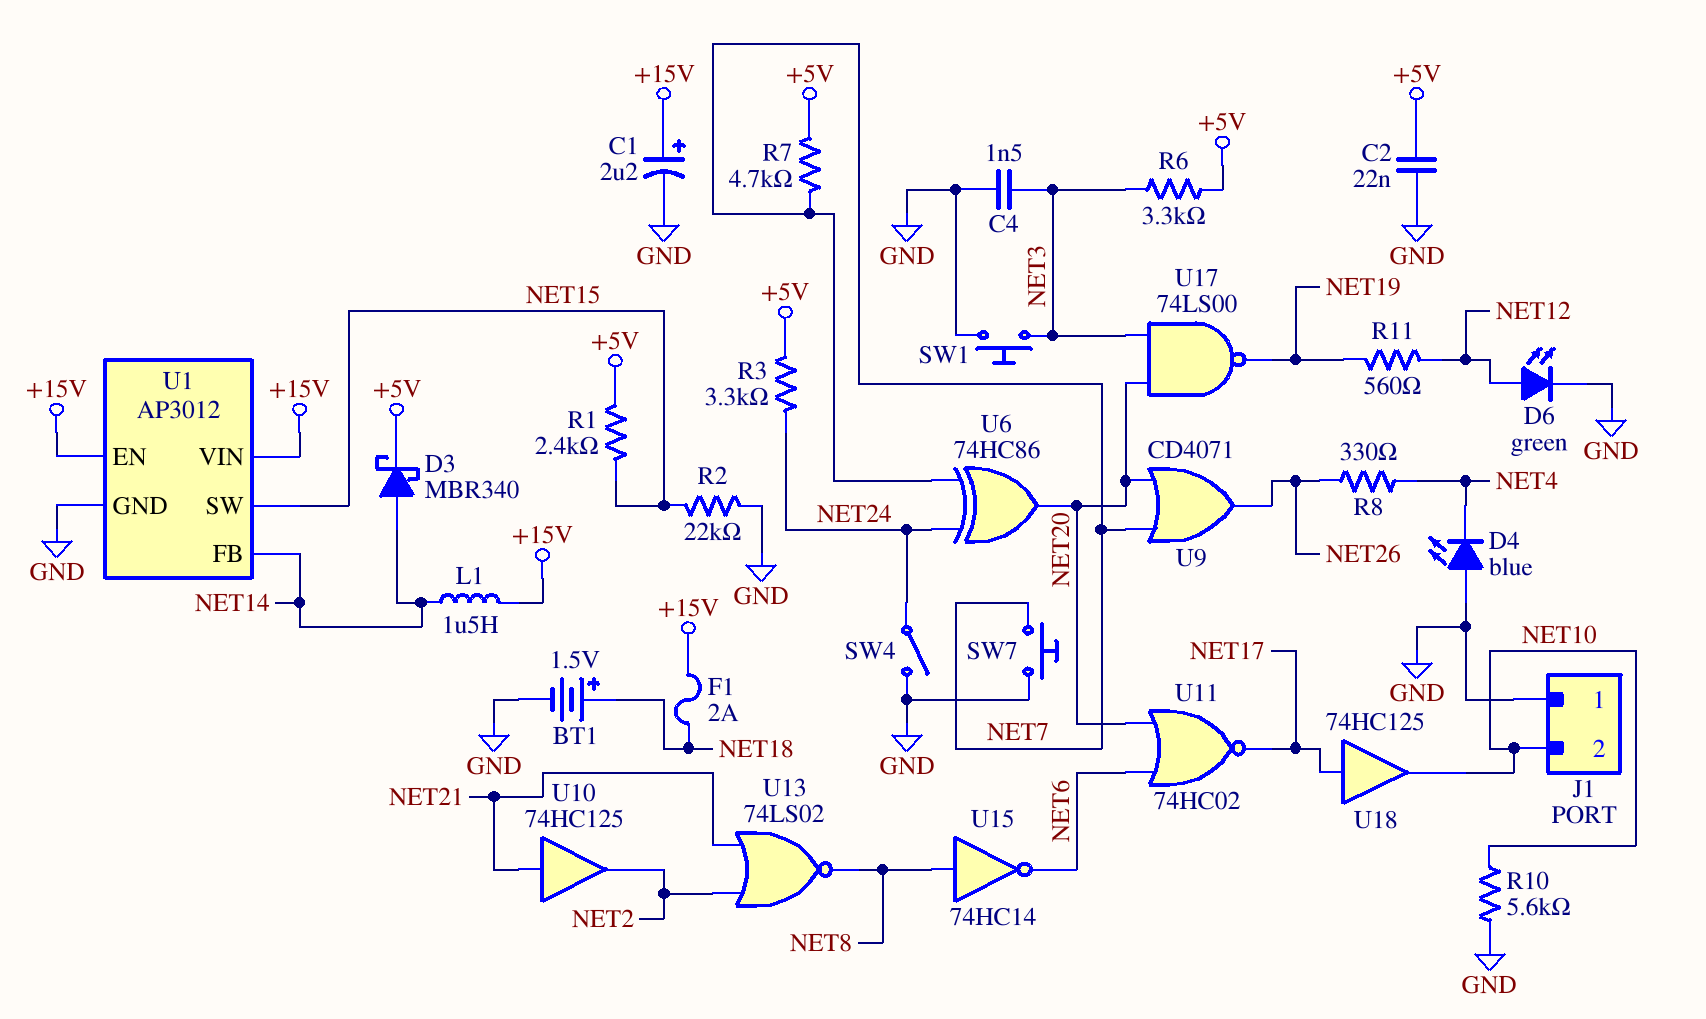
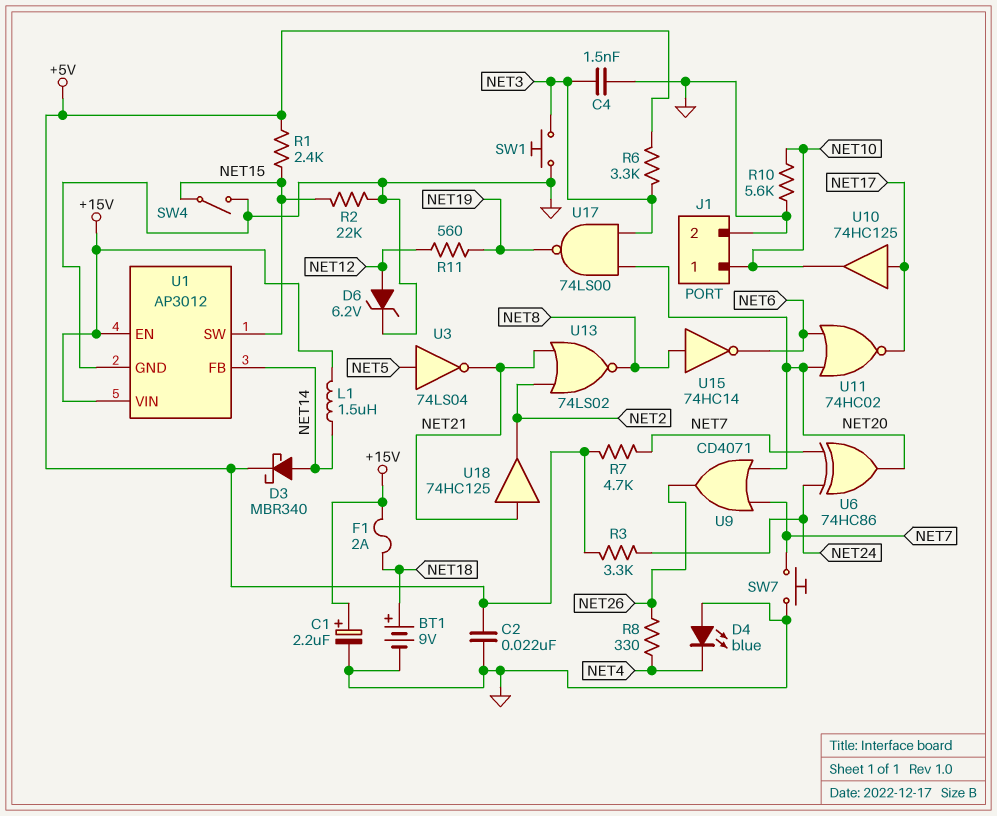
BT1: 1.5V (plus NET18, minus GND) -> 9V (plus NET18, minus GND)
D6: LED green (A NET12, K GND) -> zener 6.2V (A NET12, K GND)
J1 pin 1: GND -> NET10
J1 pin 2: NET10 -> GND
SW4: switch (GND, NET24) -> switch (GND, NET15)
U3: none -> NOT 74LS04 (in NET5, out NET21)
U10: buffer 74HC125 (in NET21, out NET2) -> buffer 74HC125 (in NET17, out NET10)
U18: buffer 74HC125 (in NET17, out NET10) -> buffer 74HC125 (in NET21, out NET2)

